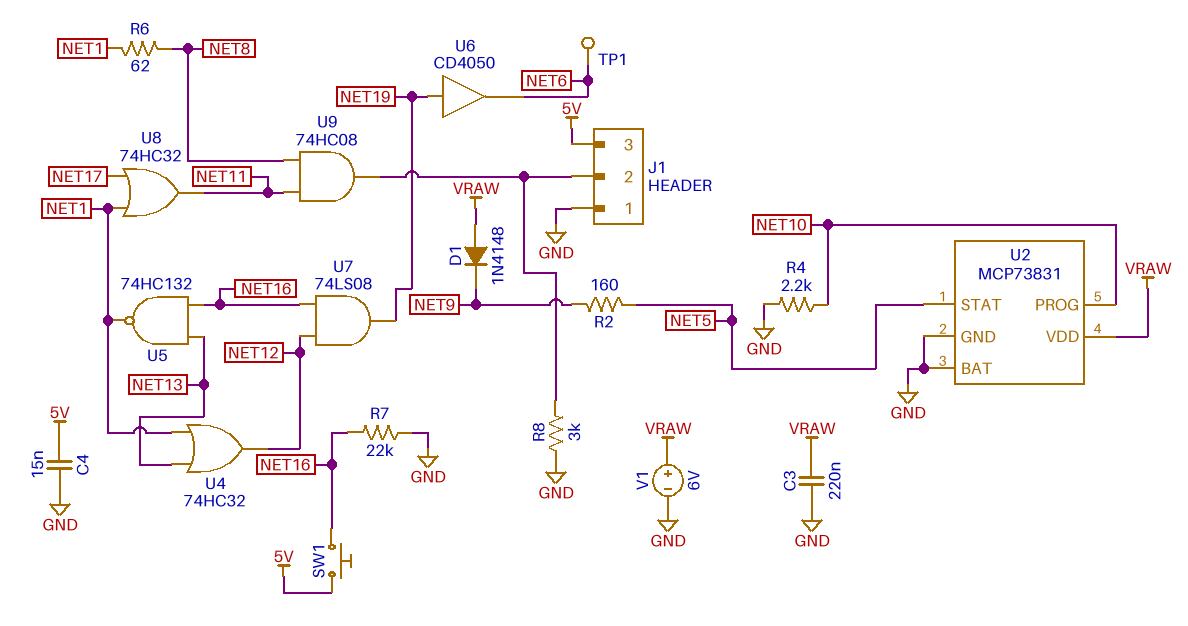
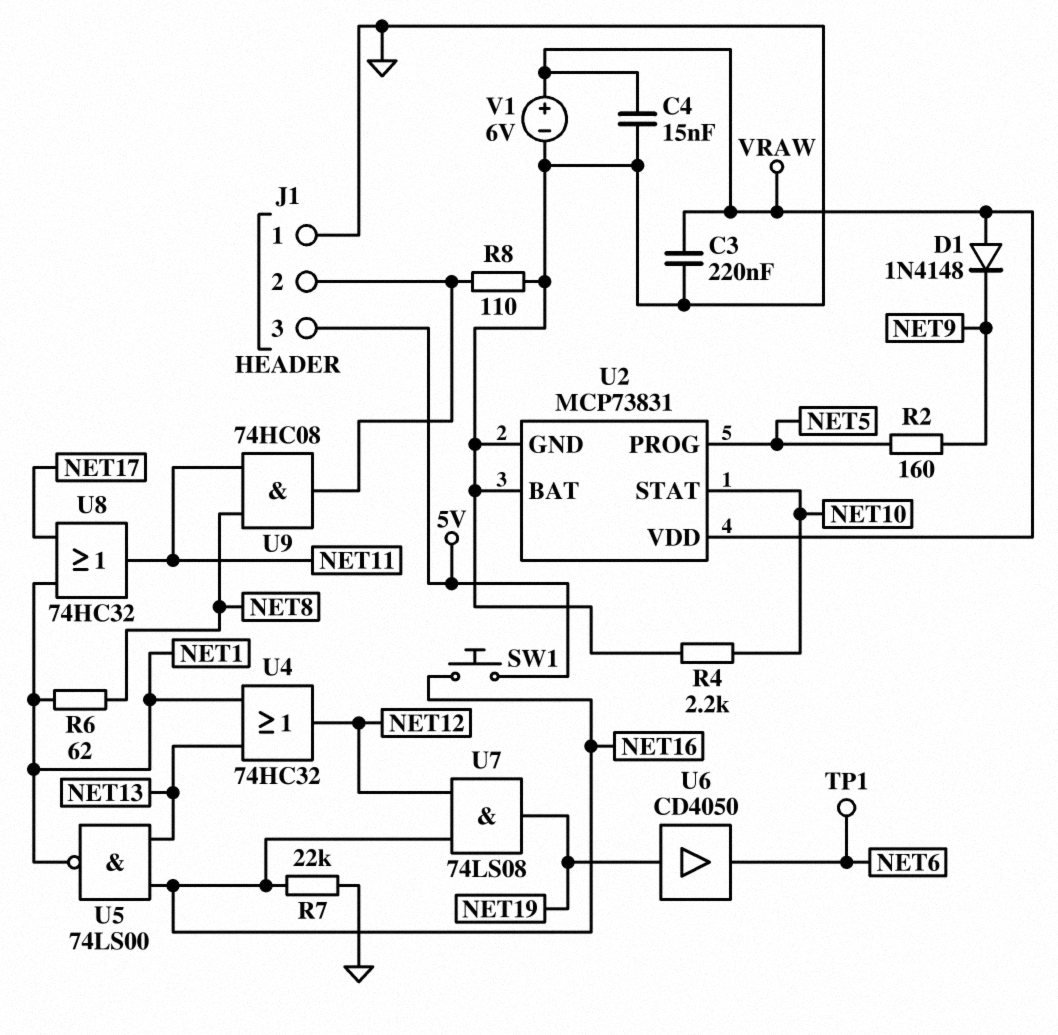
C4: 15nF (5V, GND) -> 15nF (GND, VRAW)
R8: 3k (GND, J1/2) -> 110 (GND, J1/2)
U2 pin PROG: NET10 -> NET5
U2 pin STAT: NET5 -> NET10
U5: NAND 74HC132 (in NET13, in NET16, out NET1) -> NAND 74LS00 (in NET13, in NET16, out NET1)

